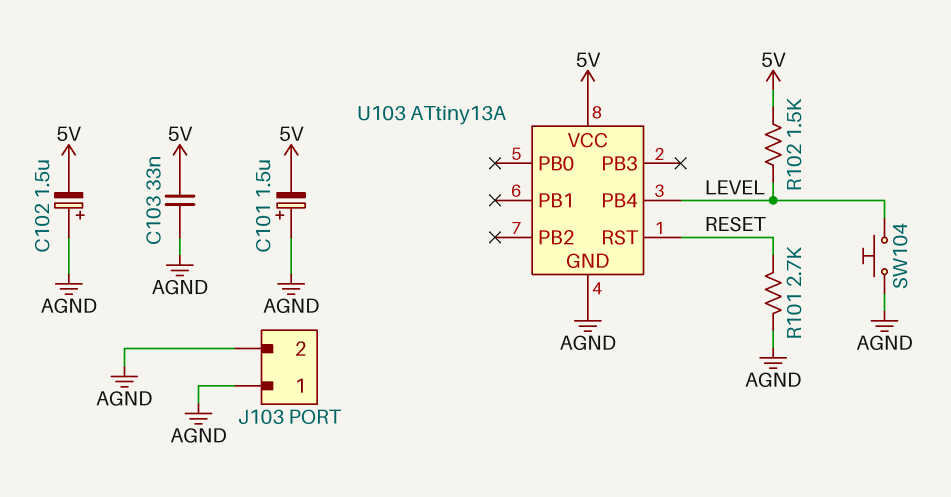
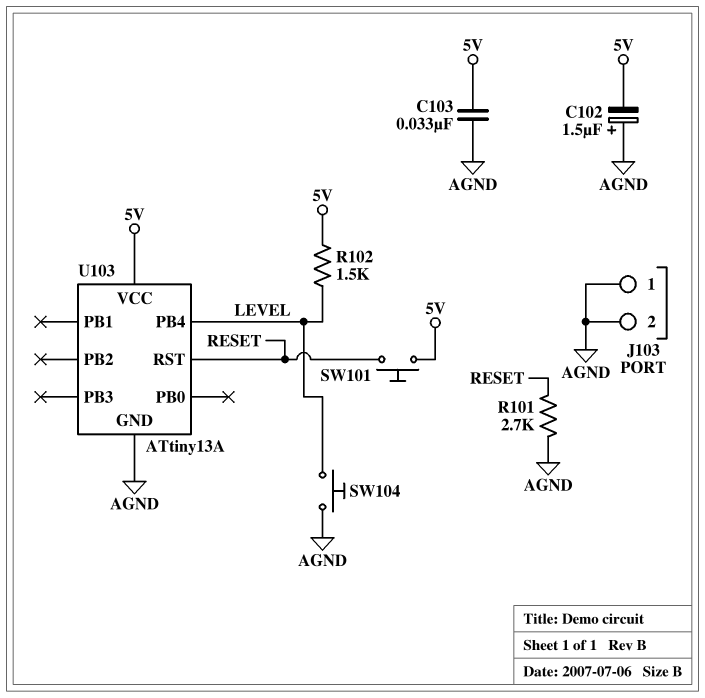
C101: 1.5uF (plus AGND, minus 5V) -> none
SW101: none -> button (5V, RESET)

